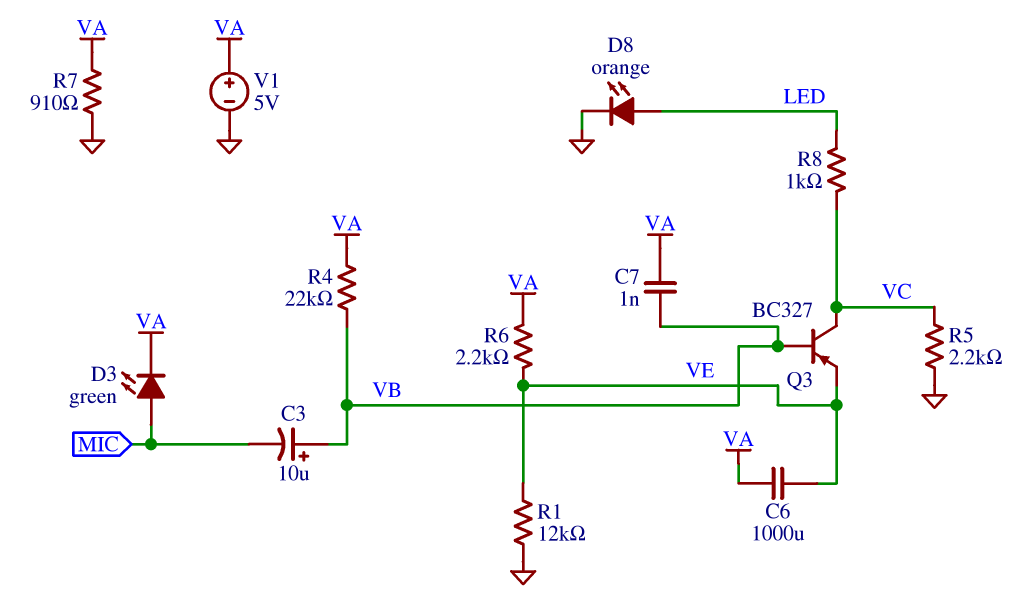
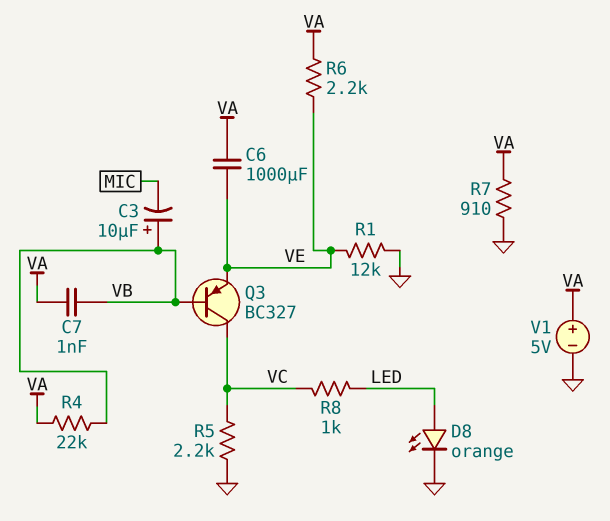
D3: LED green (A MIC, K VA) -> none

